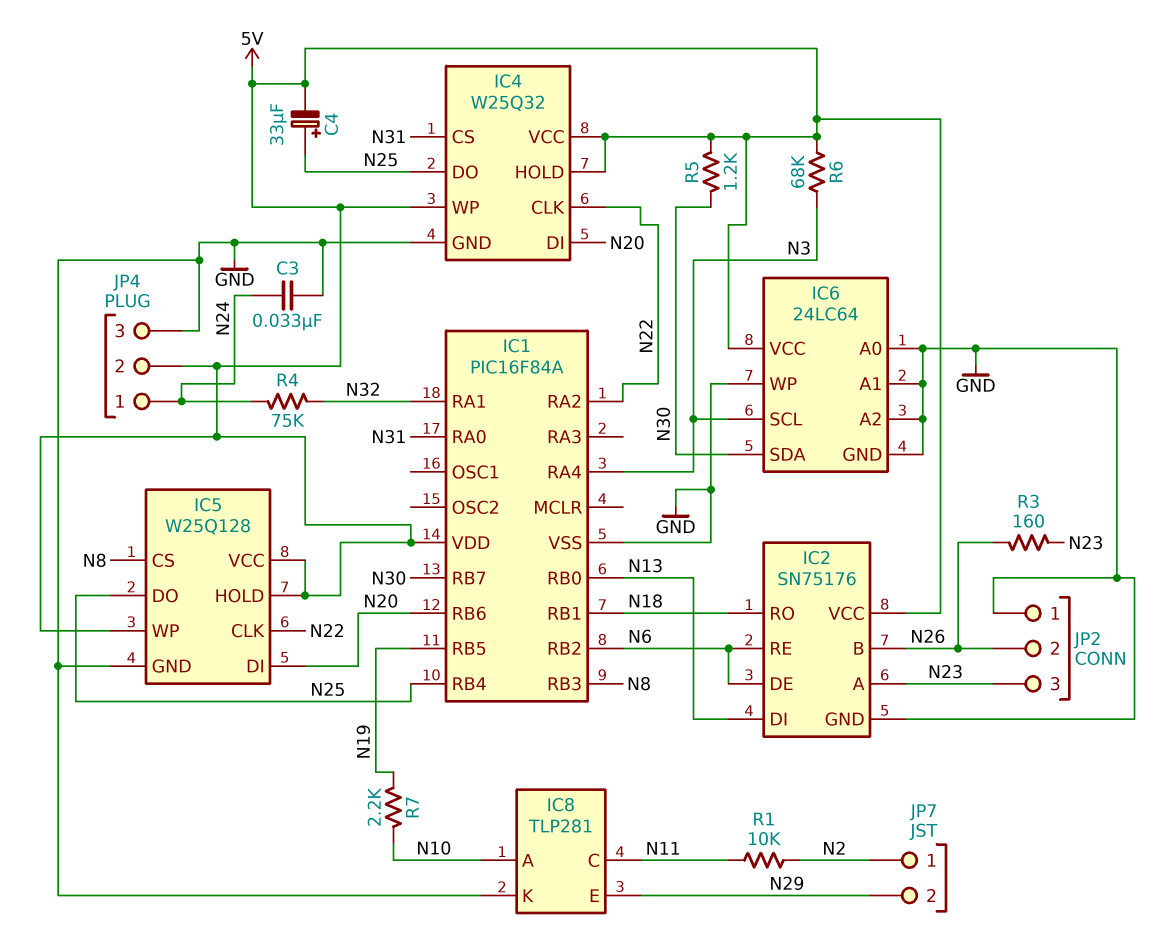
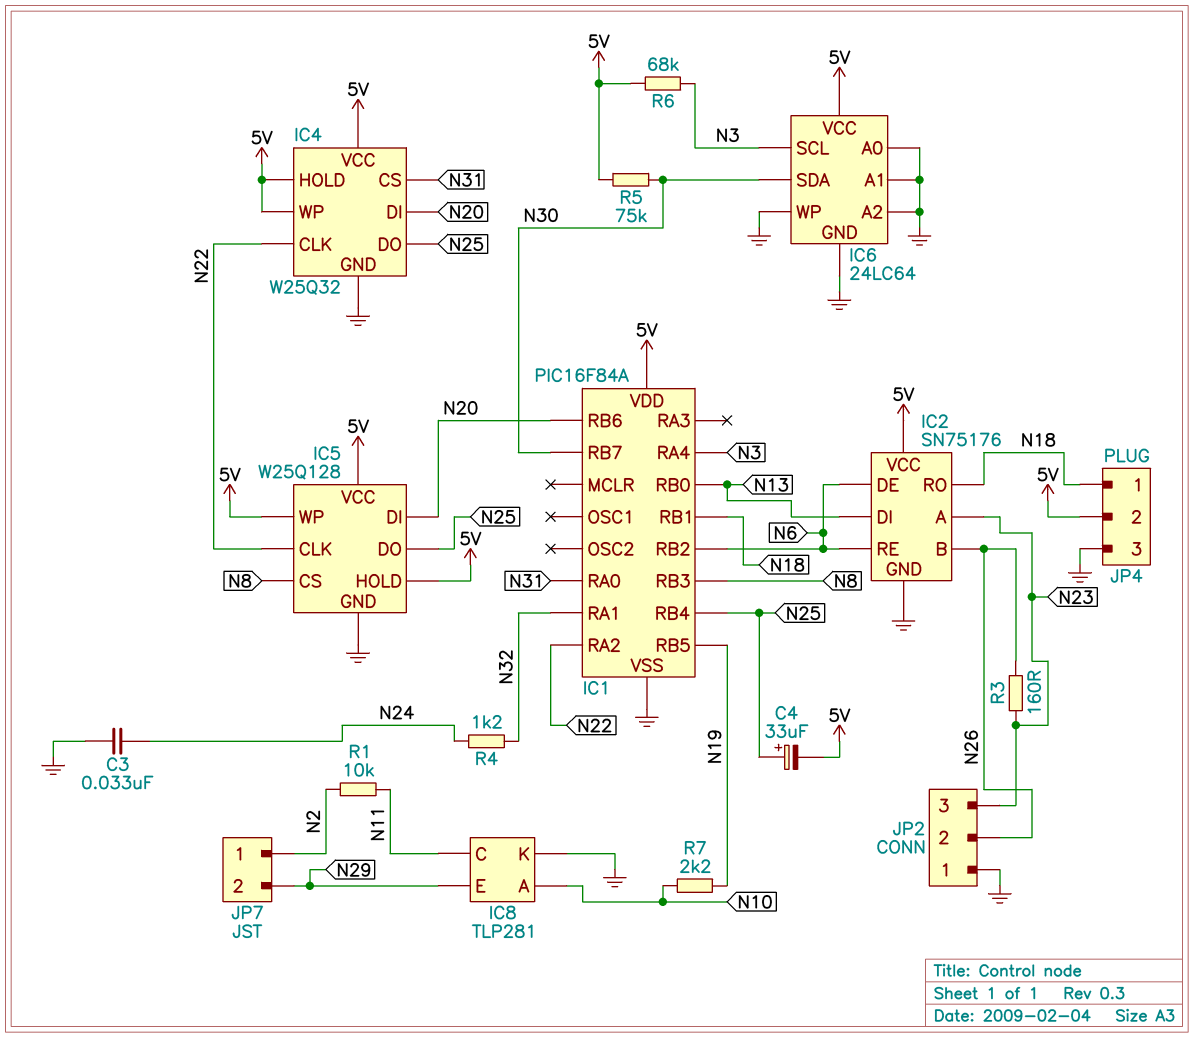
JP4 pin 1: N24 -> N18
R4: 75k (N24, N32) -> 1.2k (N24, N32)
R5: 1.2k (5V, N30) -> 75k (5V, N30)

